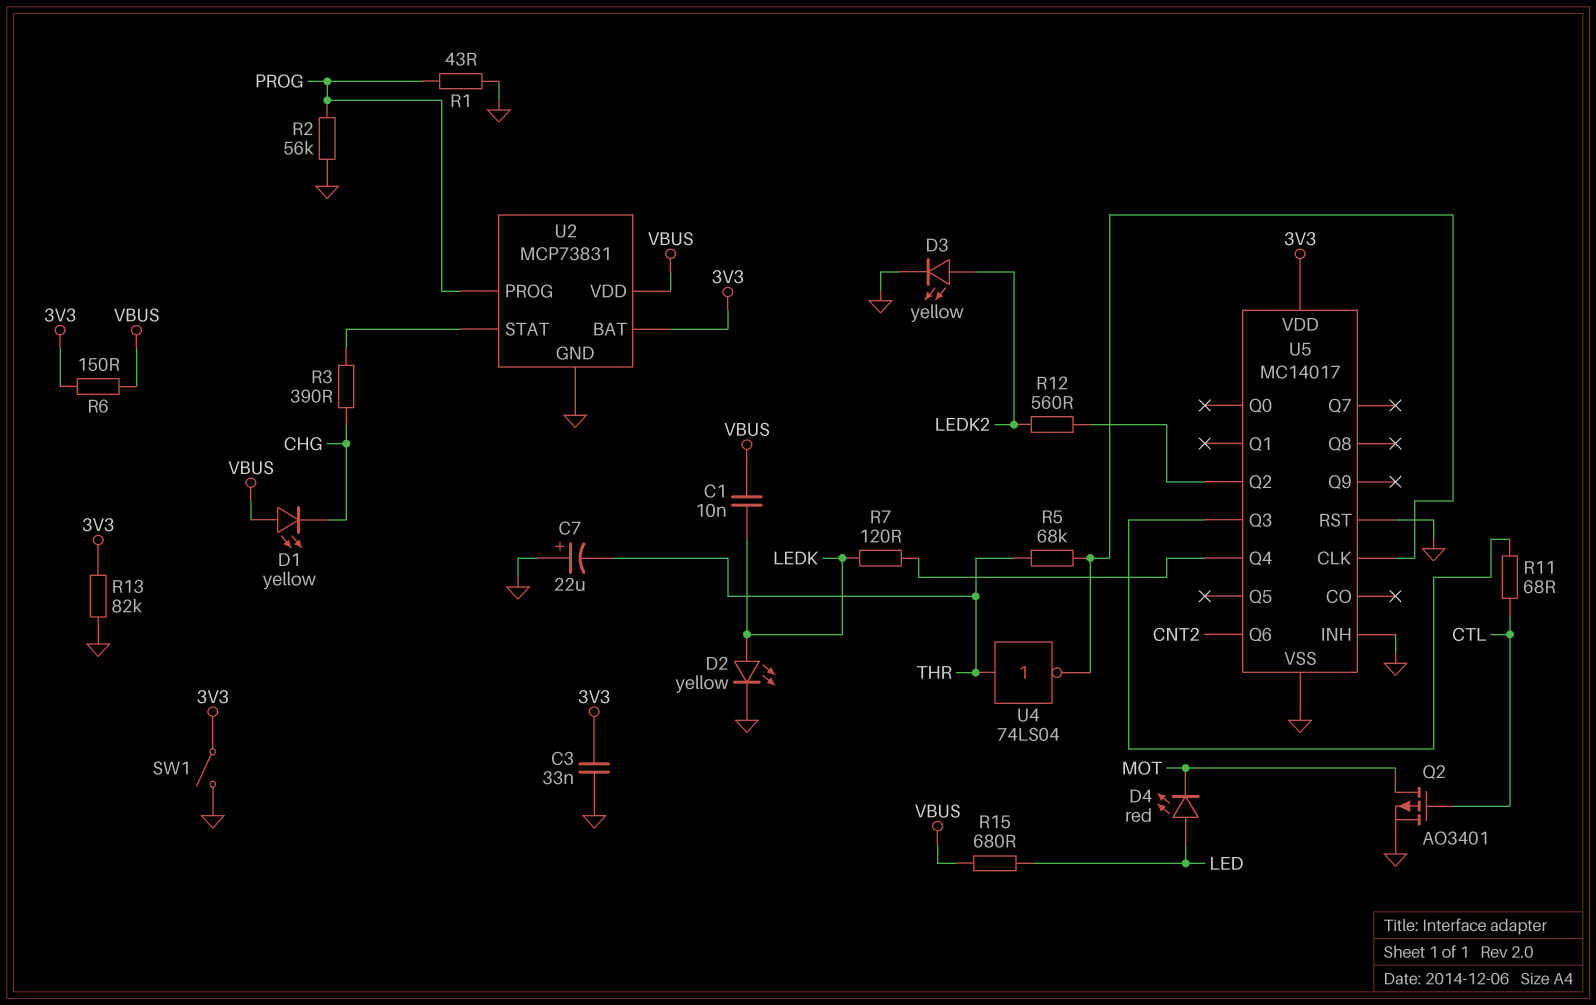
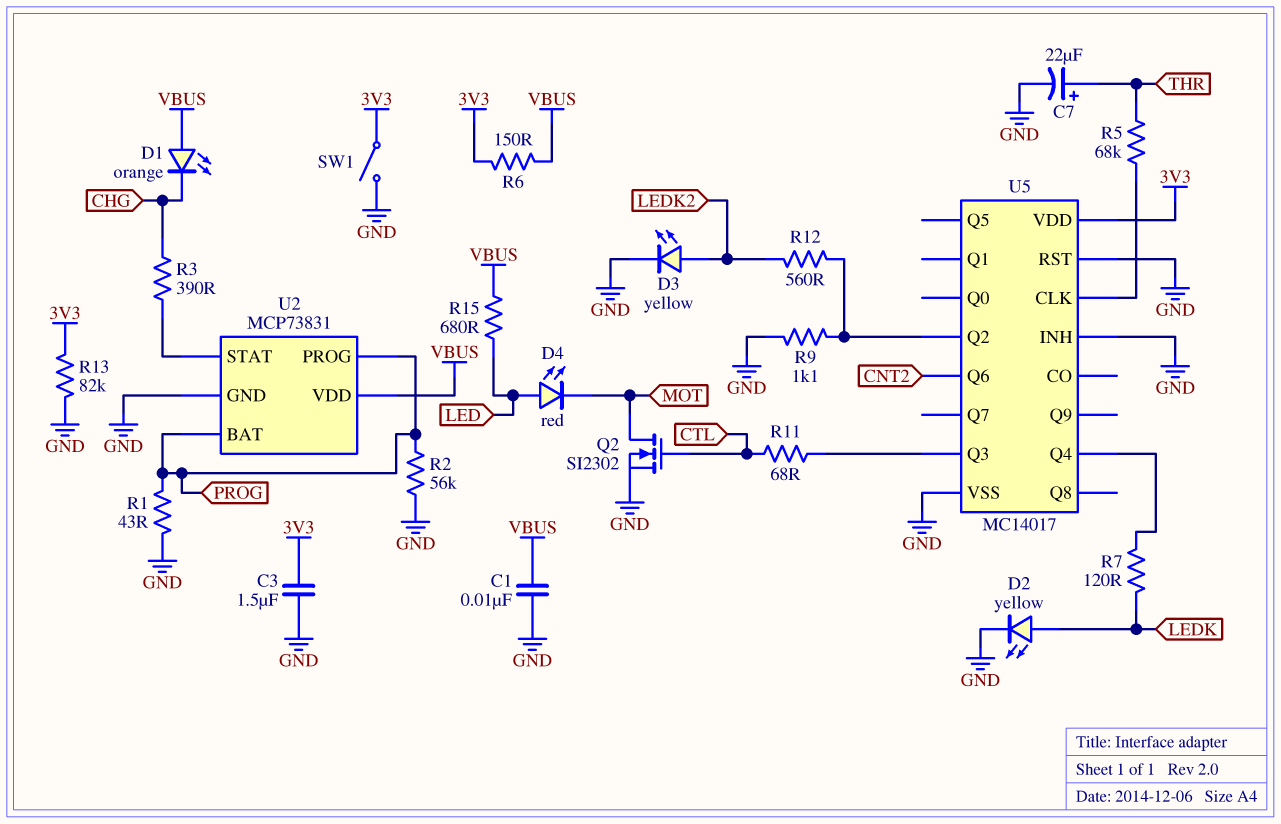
C1: 10nF (LEDK, VBUS) -> 10nF (GND, VBUS)
C3: 33nF (3V3, GND) -> 1.5uF (3V3, GND)
C7: 22uF (plus GND, minus THR) -> 22uF (plus THR, minus GND)
D1: LED yellow (A VBUS, K CHG) -> LED orange (A VBUS, K CHG)
Q2: PMOS AO3401 (G CTL, D MOT, S GND) -> NMOS SI2302 (G CTL, D MOT, S GND)
R9: none -> 1.1k (GND, U5/Q2)
U2 pin BAT: 3V3 -> PROG
U4: NOT 74LS04 (in THR, out U5/CLK) -> none

